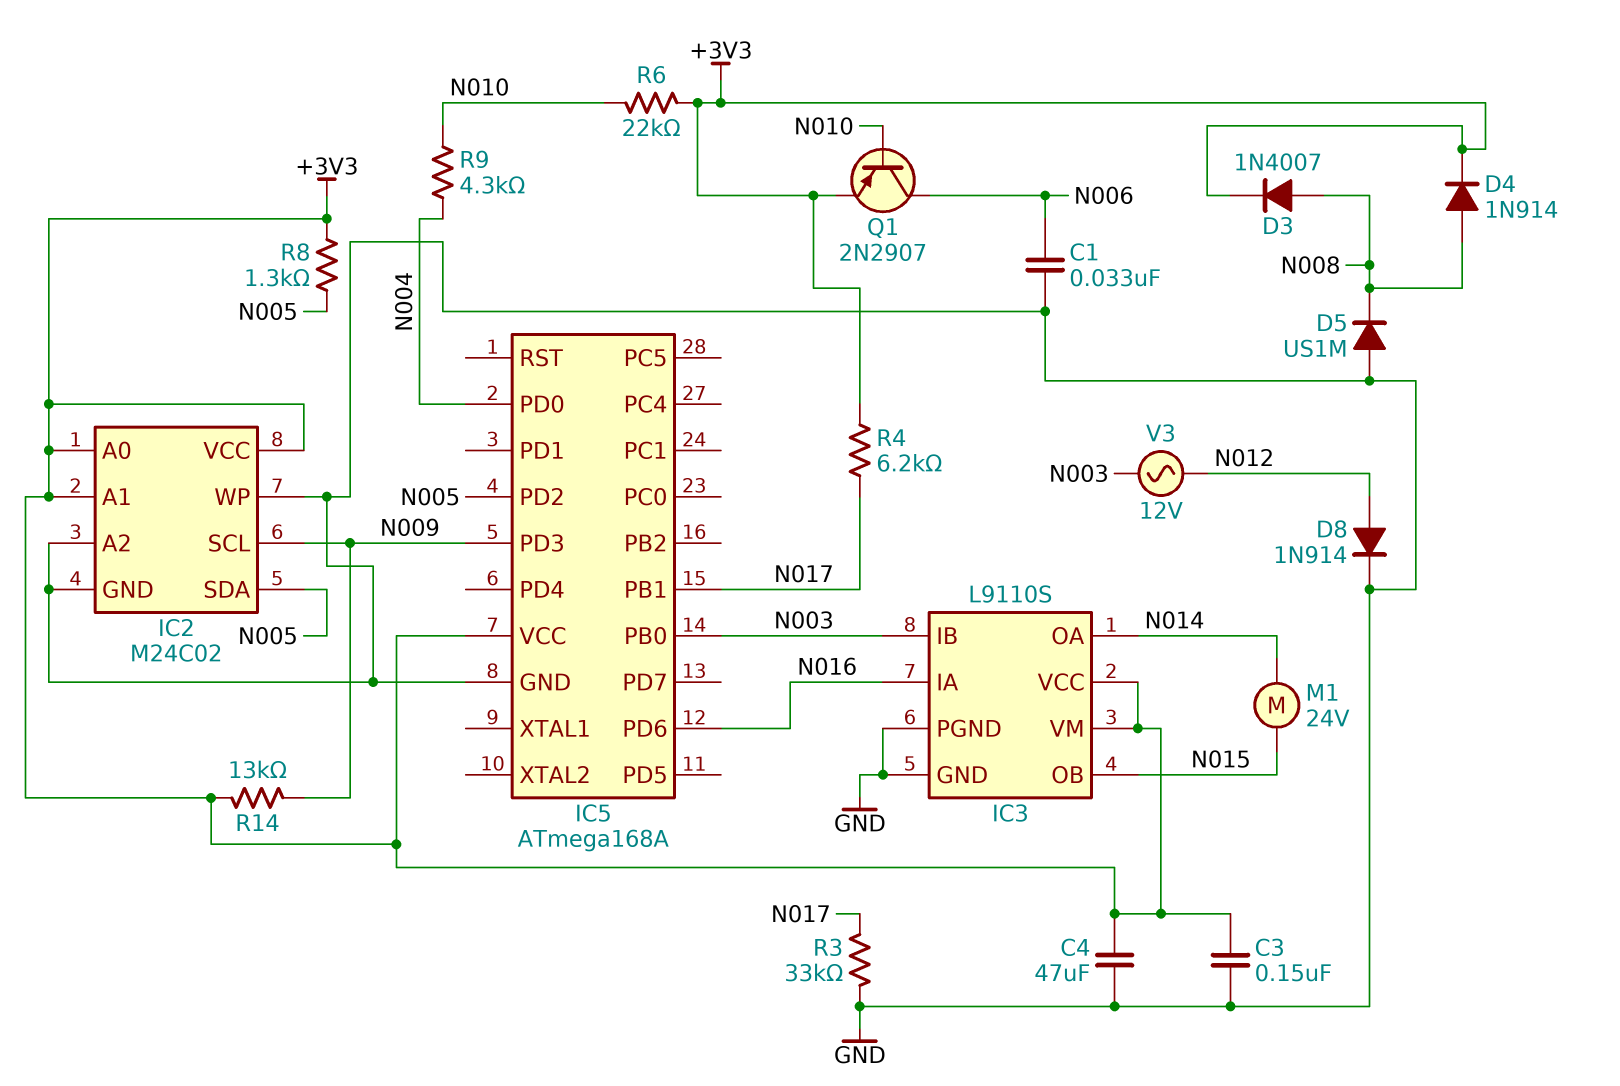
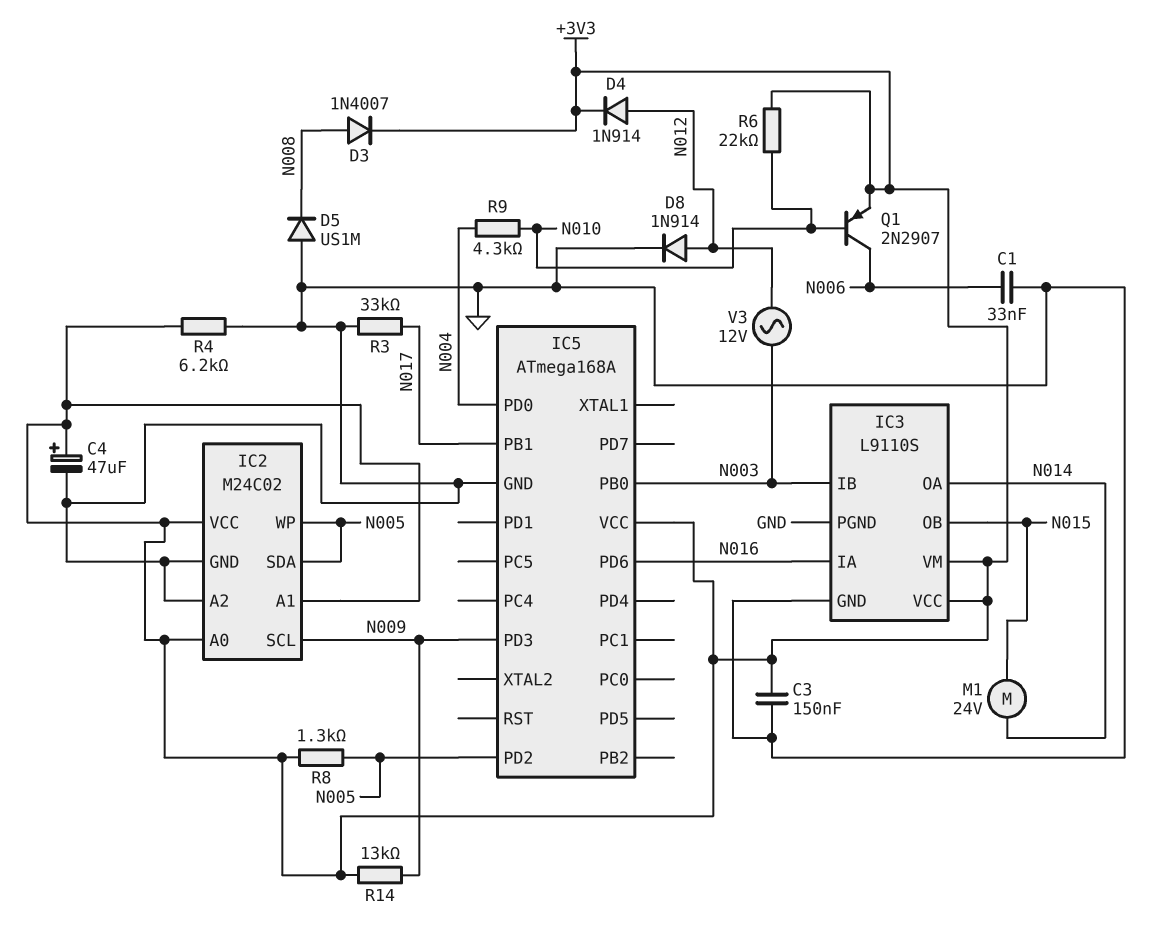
C4: 47uF (+3V3, GND) -> 47uF (plus +3V3, minus GND)
D4: diode 1N914 (A N008, K +3V3) -> diode 1N914 (A N012, K +3V3)
IC2 pin WP: GND -> N005
R4: 6.2k (+3V3, N017) -> 6.2k (+3V3, GND)

